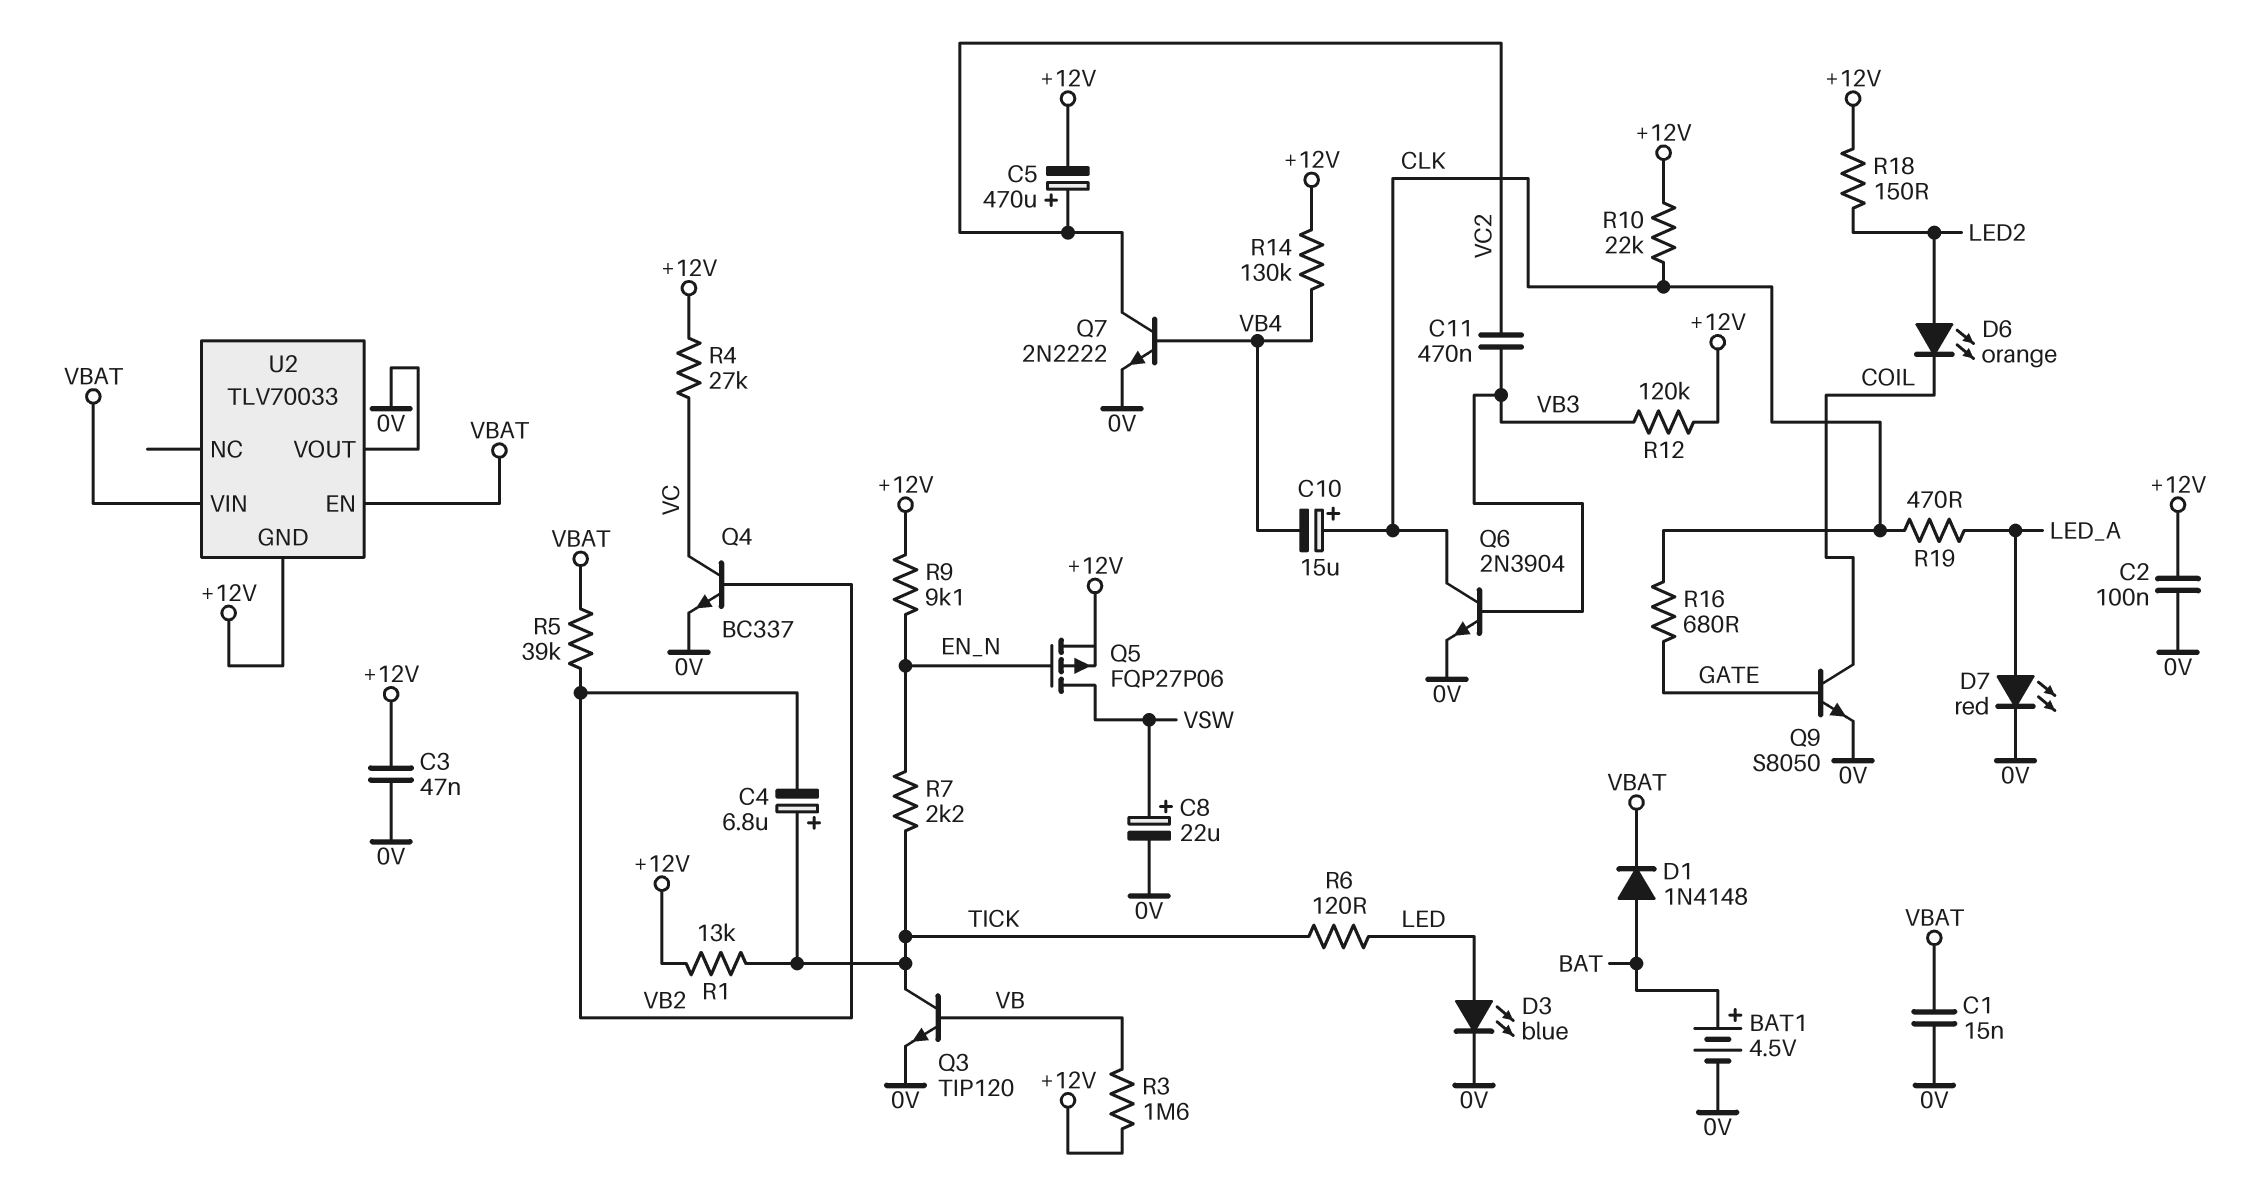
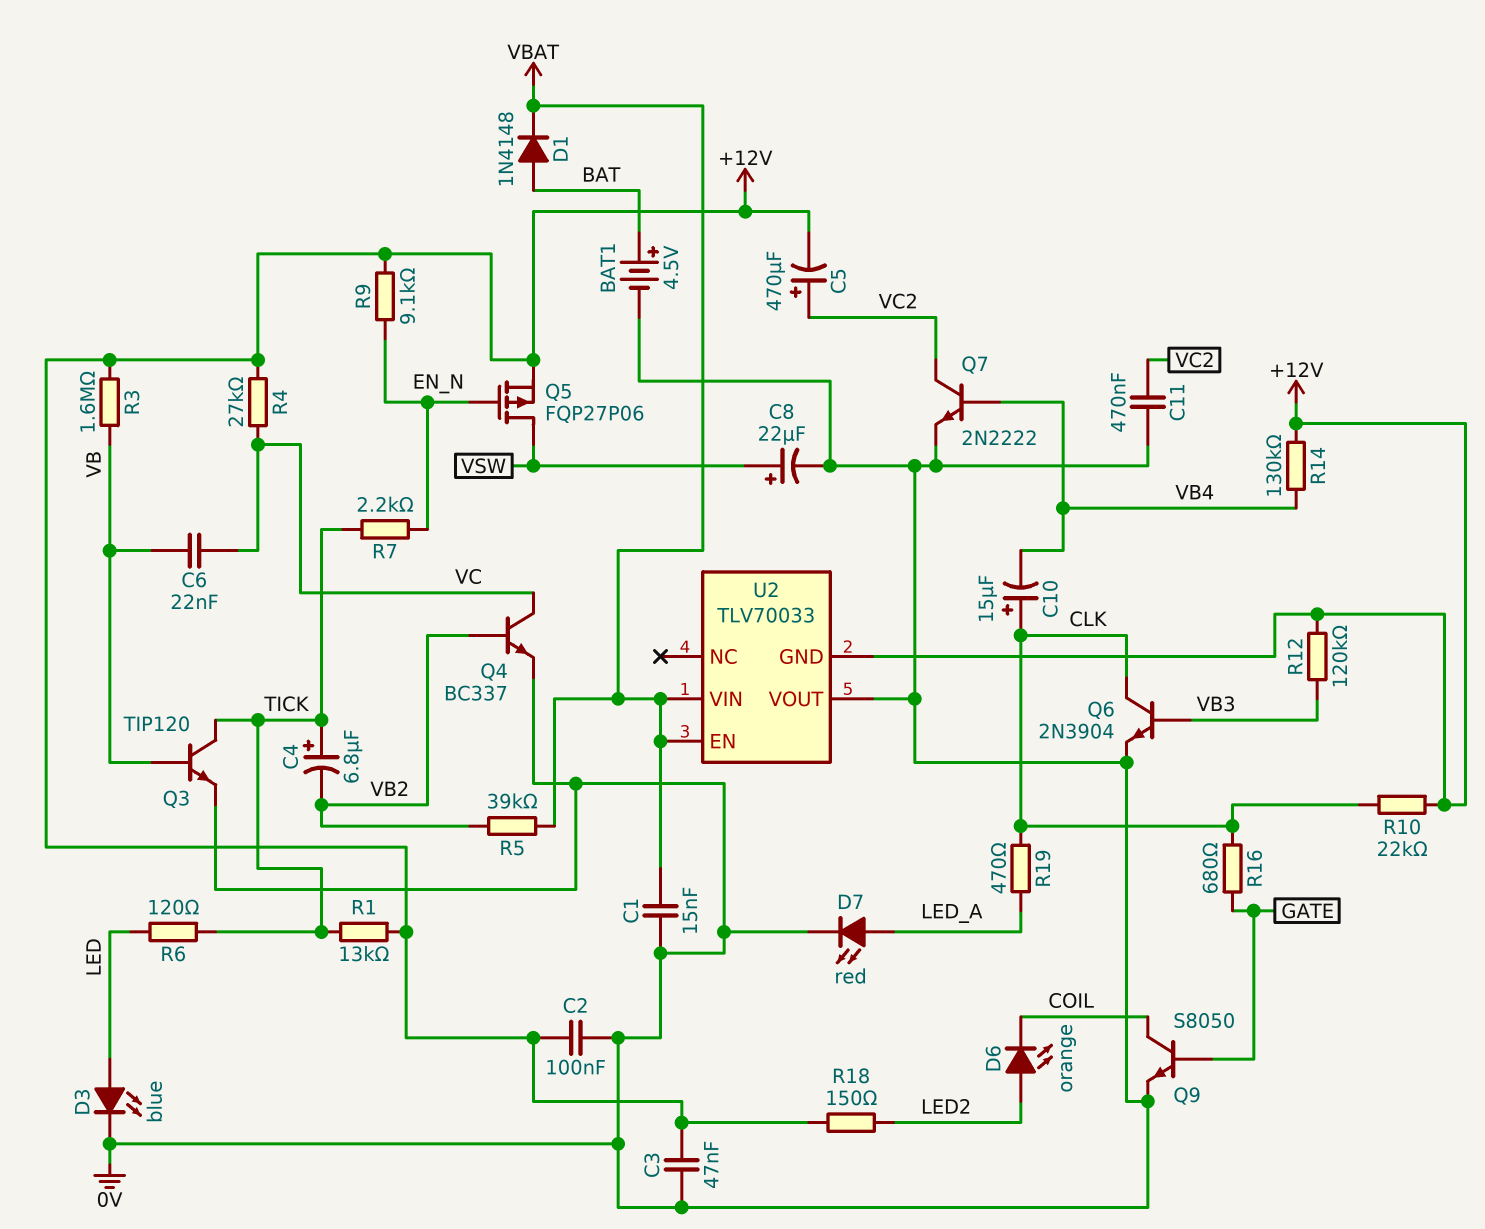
C6: none -> 22nF (VB, VC)
C11: 470nF (VB3, VC2) -> 470nF (0V, VC2)

